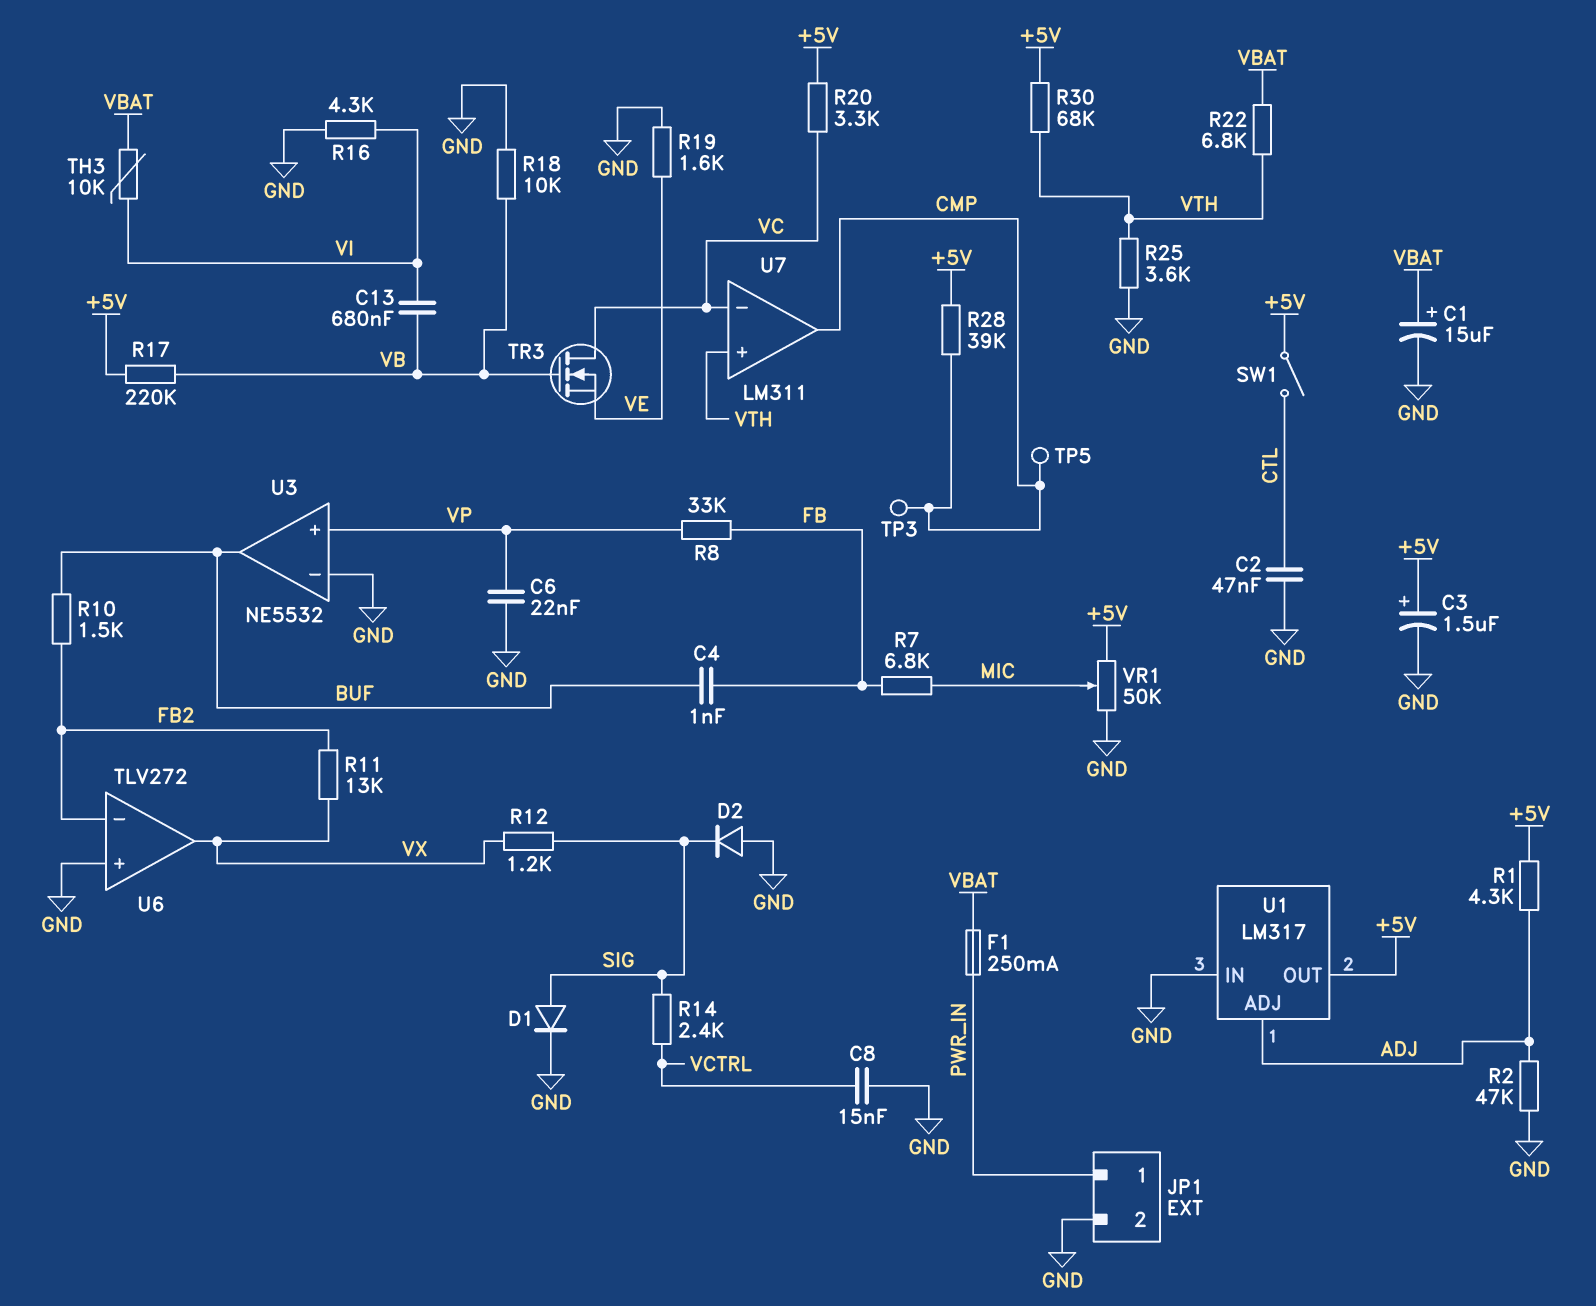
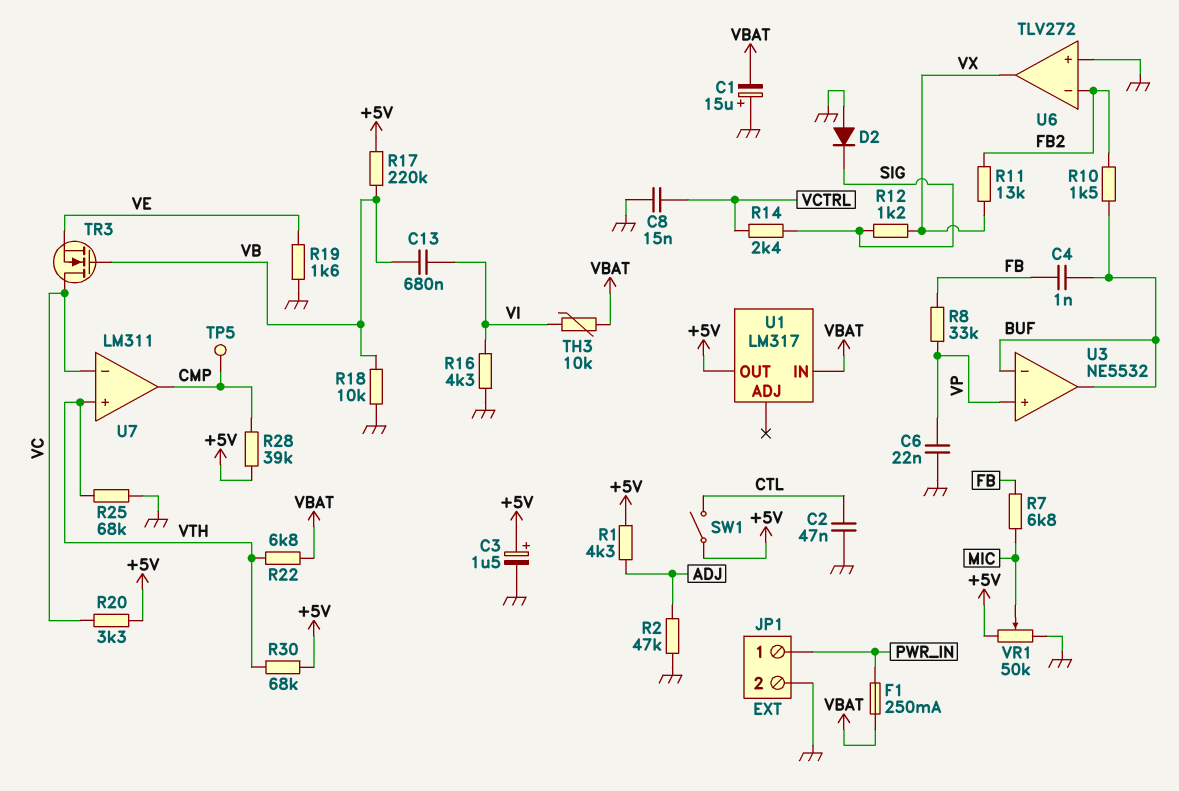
C1: 15uF (plus VBAT, minus GND) -> 15uF (plus GND, minus VBAT)
D1: diode (A SIG, K GND) -> none
R25: 3.6k (GND, VTH) -> 68k (GND, VTH)
TP3: test point (CMP) -> none
U1 pin ADJ: ADJ -> none
U1 pin IN: GND -> VBAT
U3 pin in-: GND -> BUF

